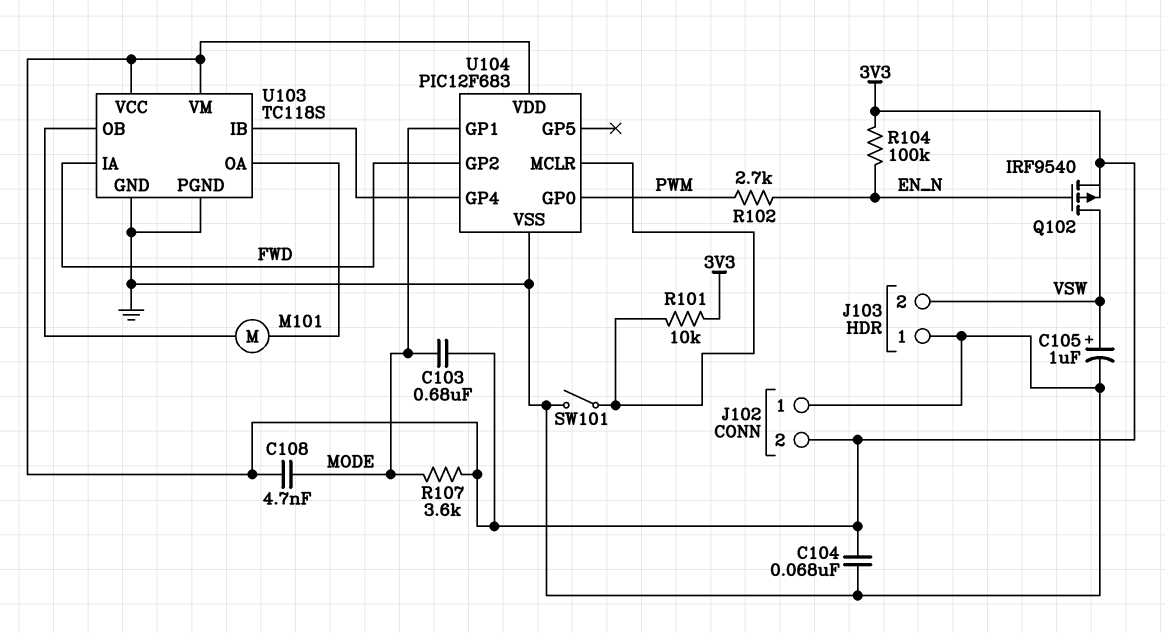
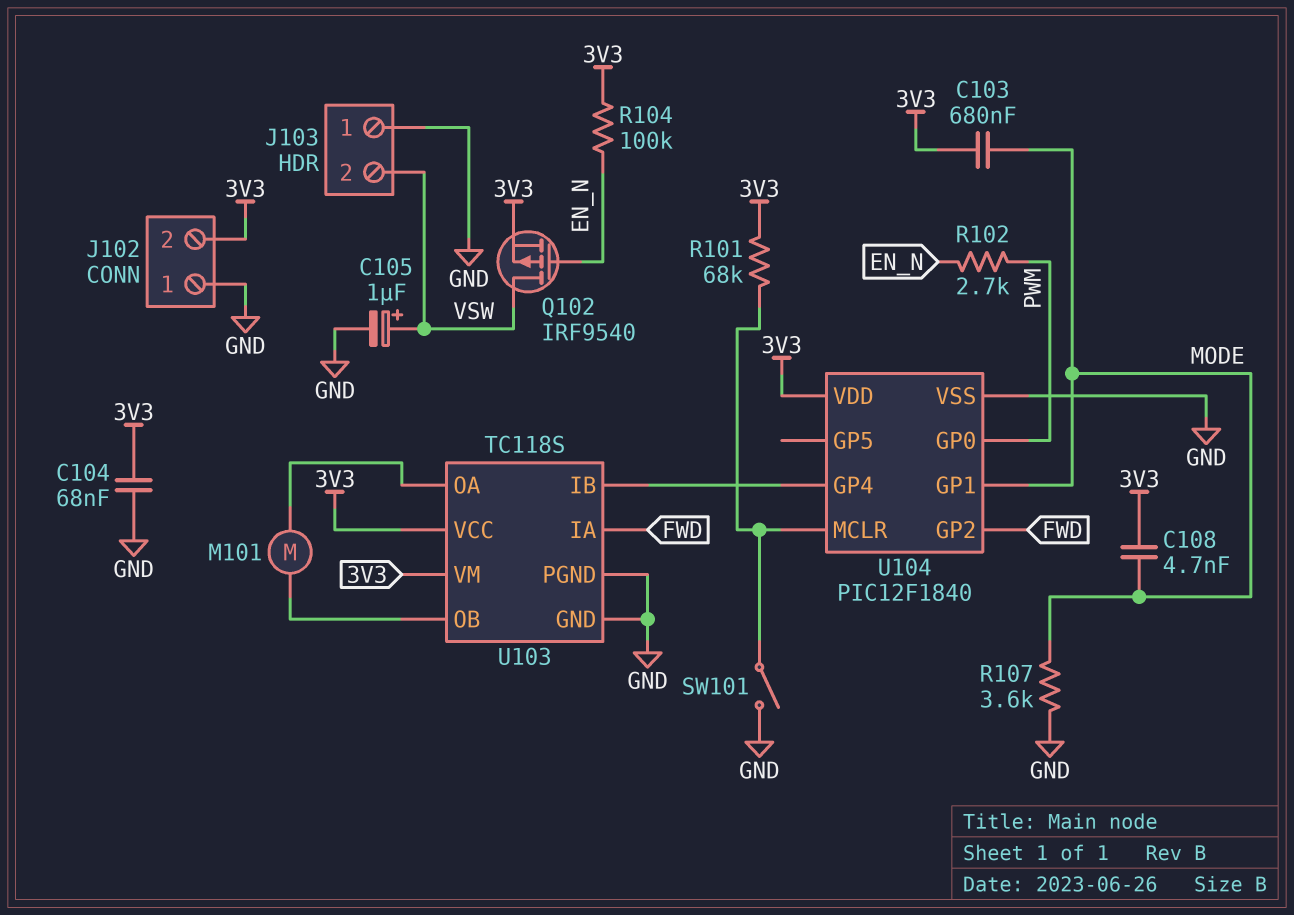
R101: 10k (3V3, U104/MCLR) -> 68k (3V3, U104/MCLR)
R107: 3.6k (3V3, MODE) -> 3.6k (GND, MODE)
U104: PIC12F683 -> PIC12F1840

